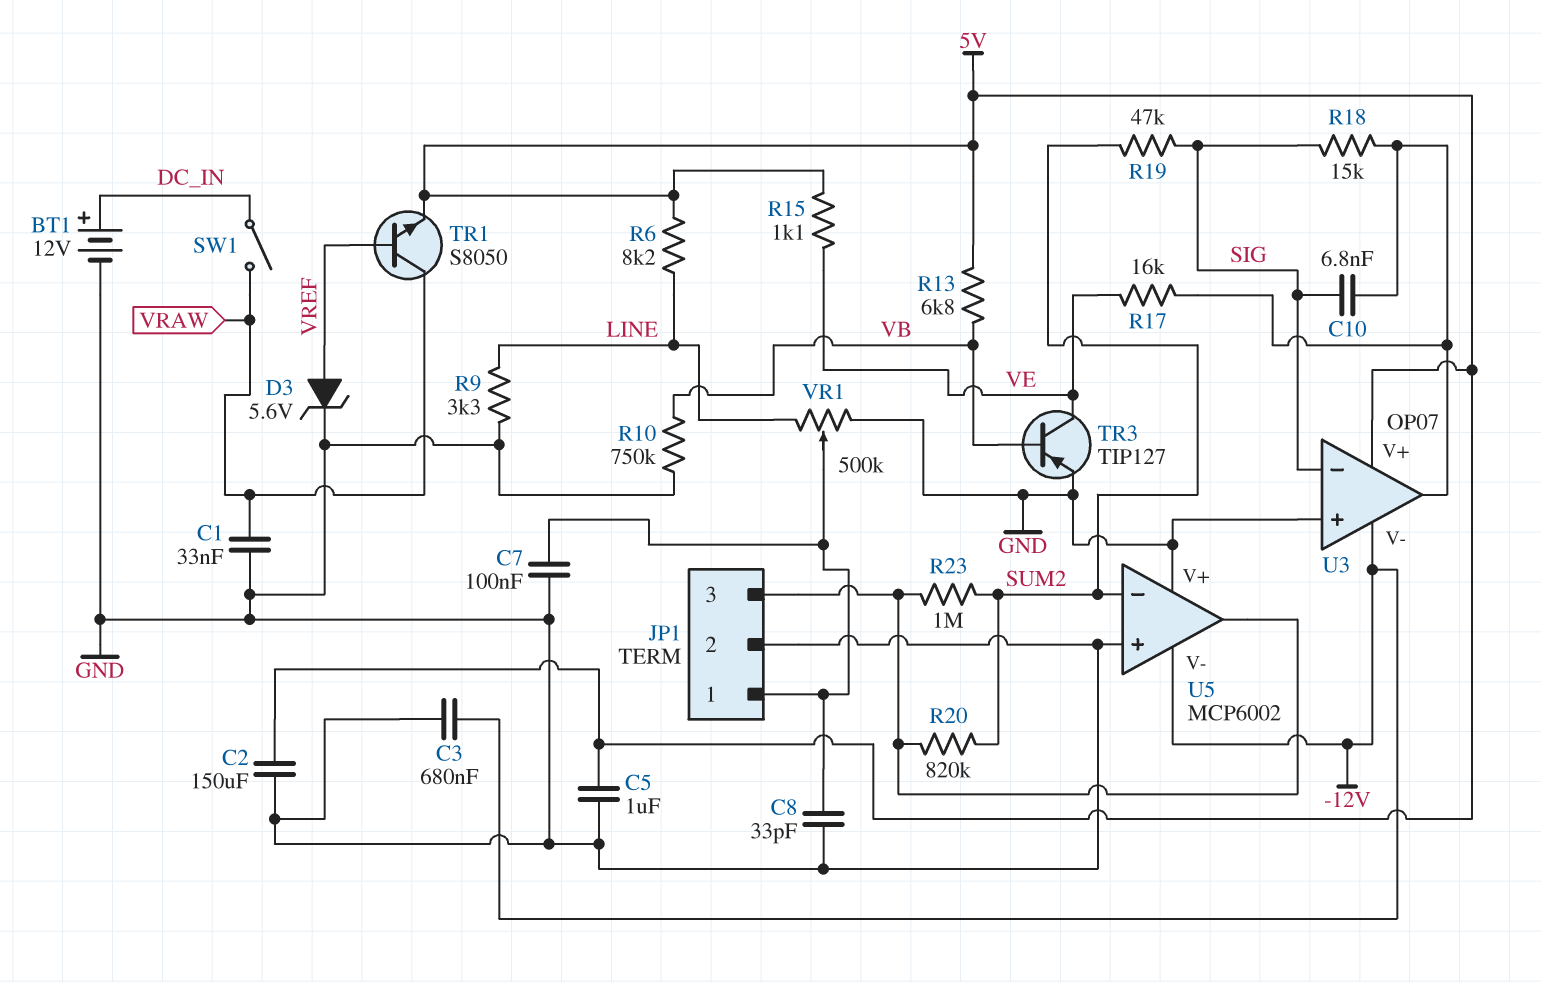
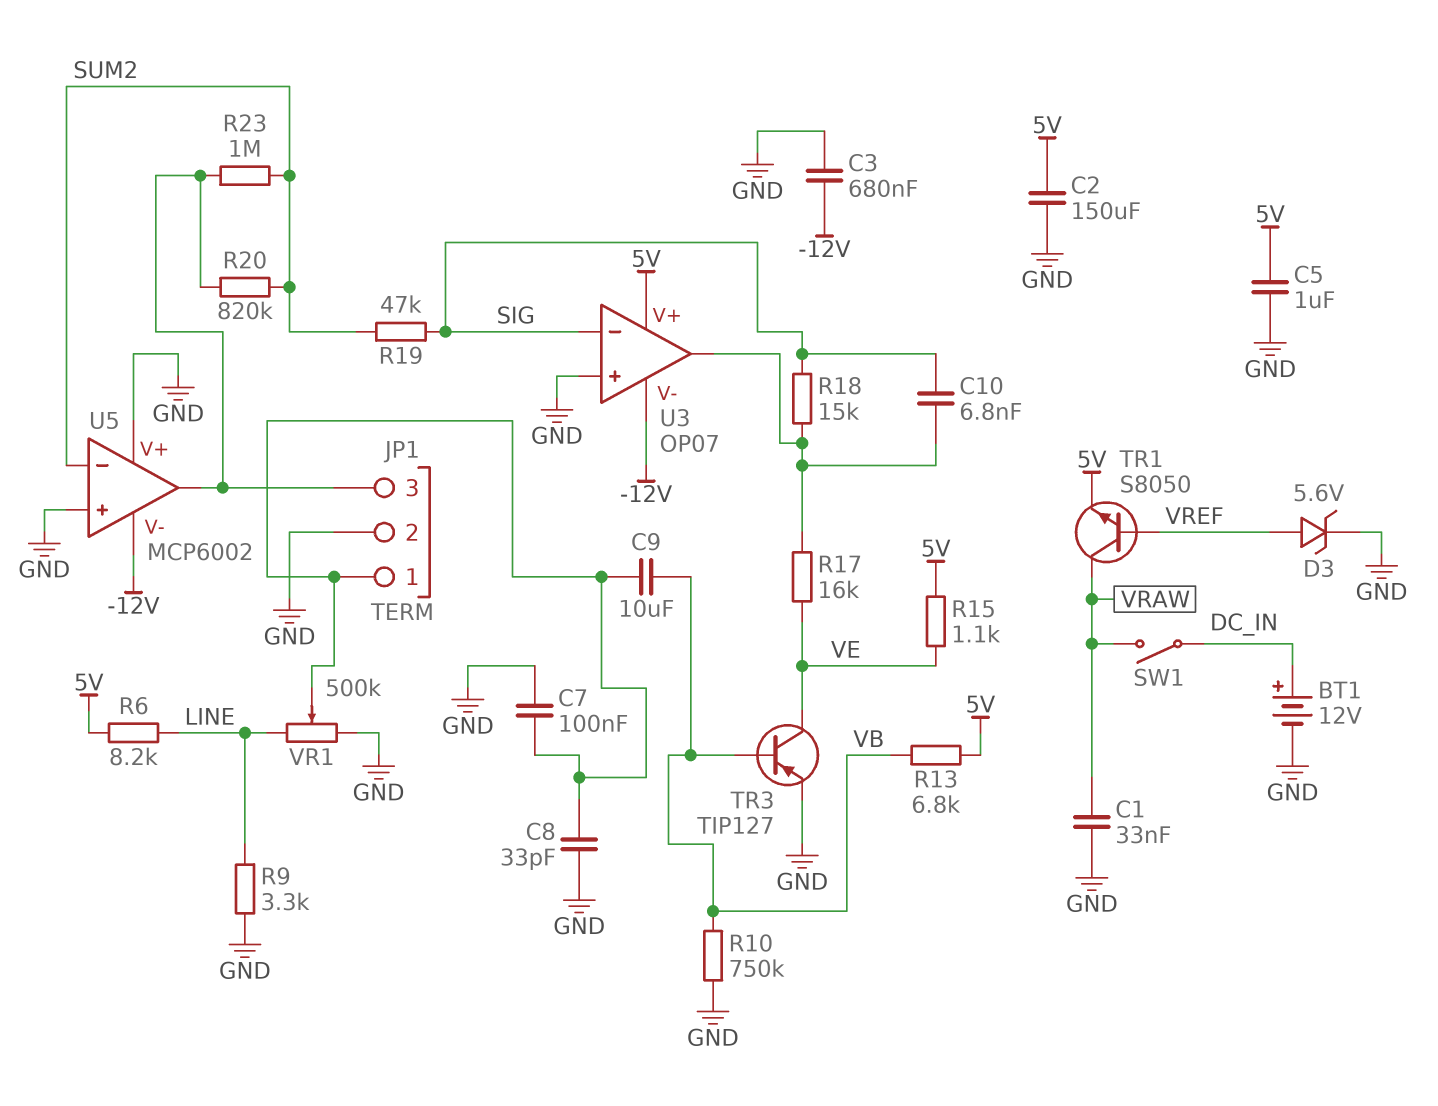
C9: none -> 10uF (JP1/1, VB)

